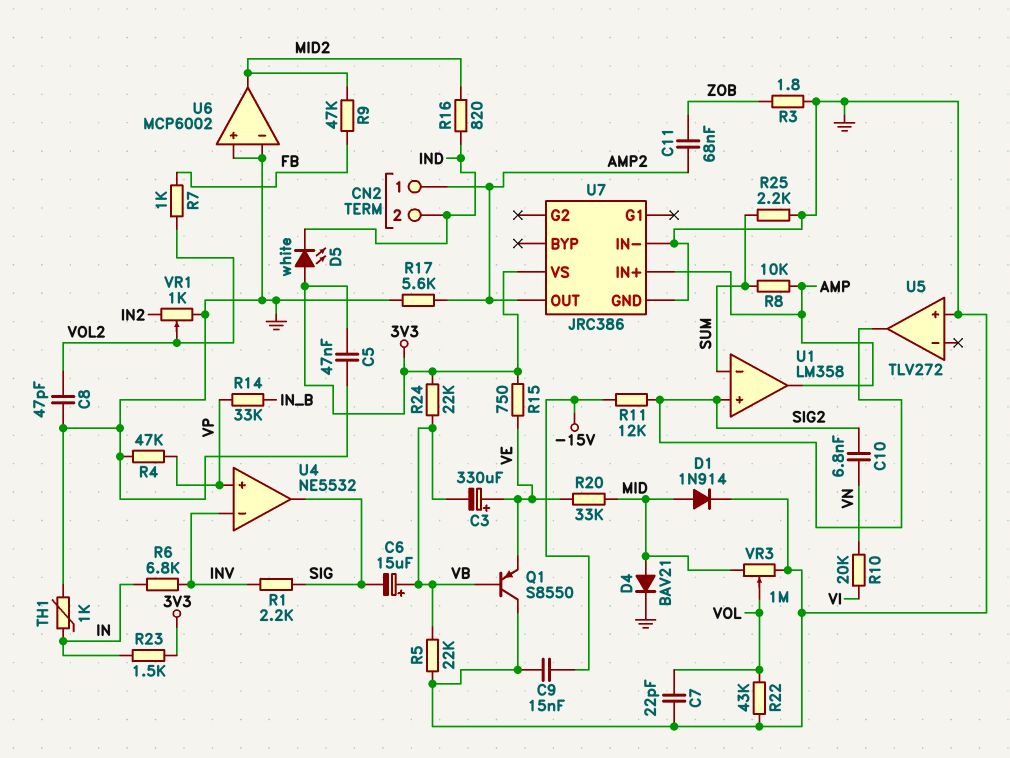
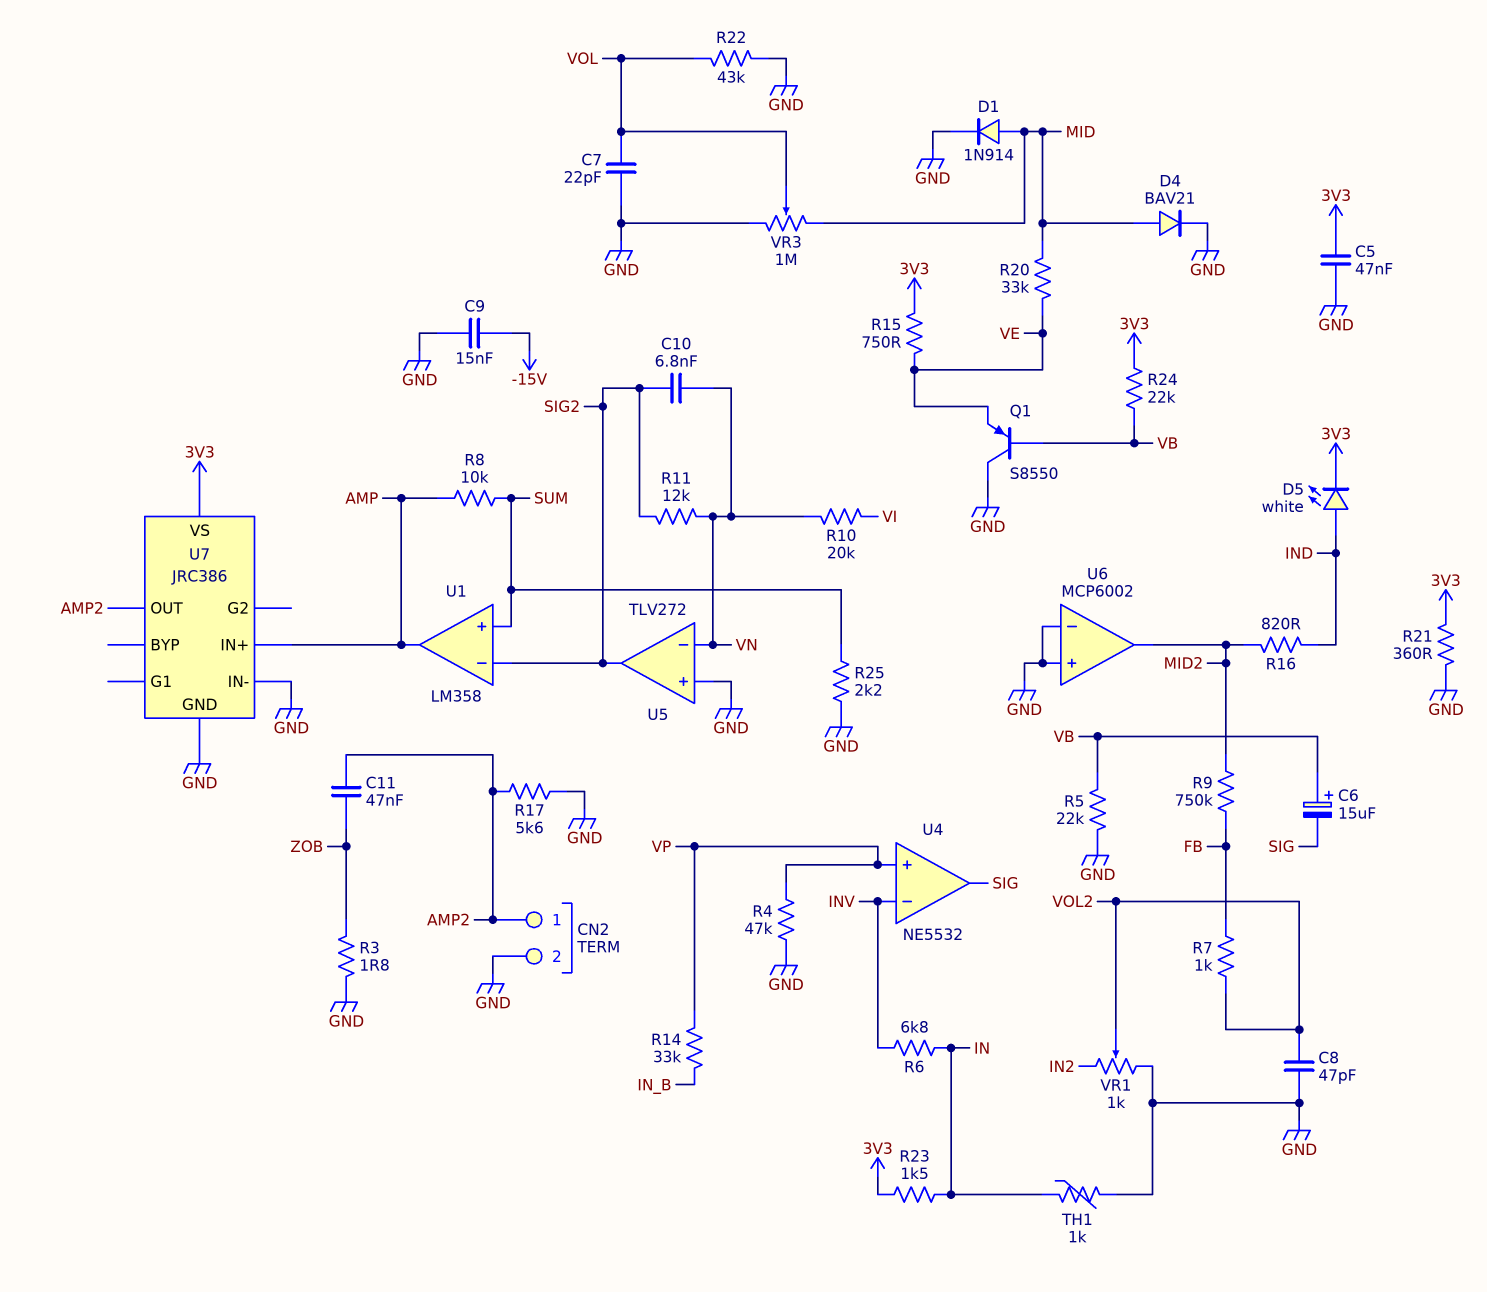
C3: 330uF (plus VE, minus VB) -> none
C11: 68nF (AMP2, ZOB) -> 47nF (AMP2, ZOB)
CN2 pin 2: IND -> GND
D5: LED white (A 3V3, K IND) -> LED white (A IND, K 3V3)
R1: 2.2k (INV, SIG) -> none
R9: 47k (FB, MID2) -> 750k (FB, MID2)
R11: 12k (-15V, SIG2) -> 12k (SIG2, VN)
R21: none -> 360 (3V3, GND)
U1 pin in+: SIG2 -> SUM
U1 pin in-: SUM -> SIG2
U5 pin in-: none -> VN

